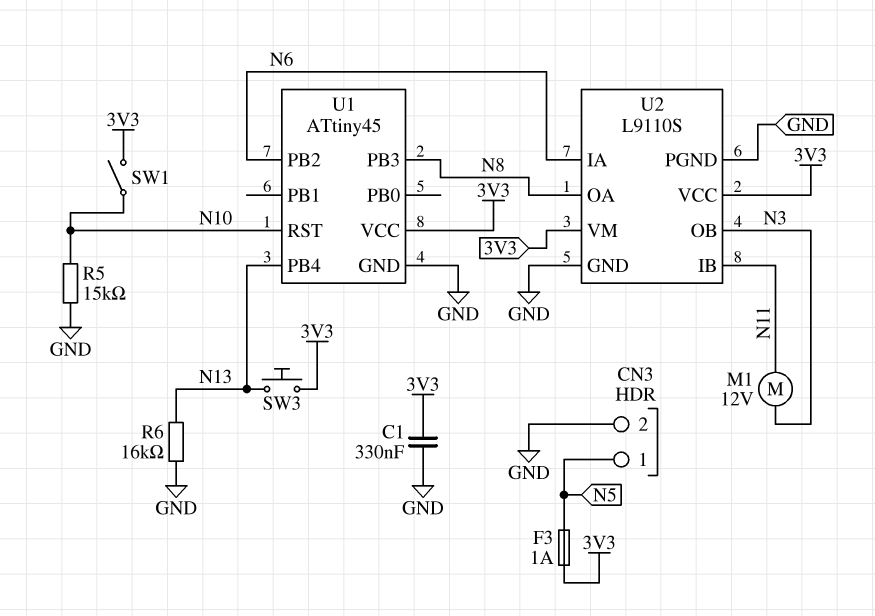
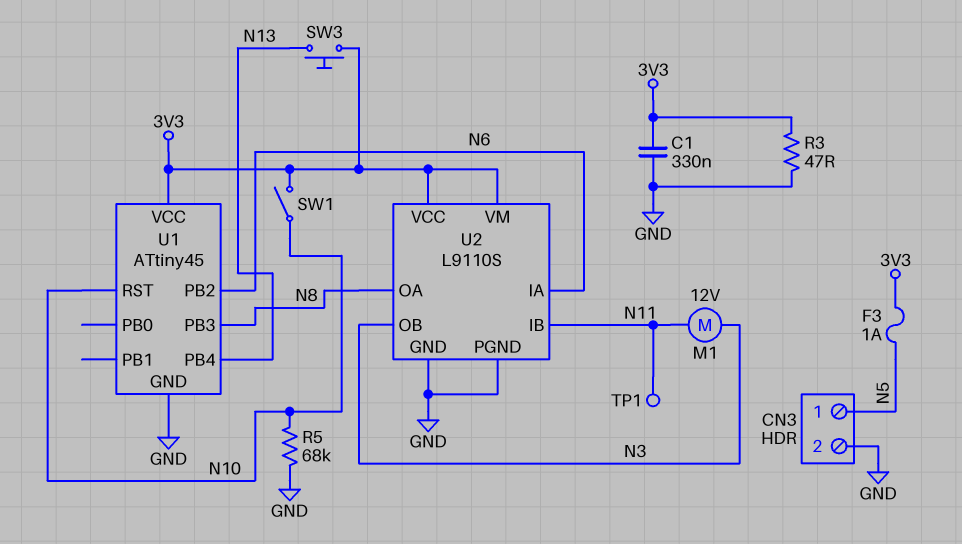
R3: none -> 47 (3V3, GND)
R5: 15k (GND, N10) -> 68k (GND, N10)
R6: 16k (GND, N13) -> none
TP1: none -> test point (N11)

